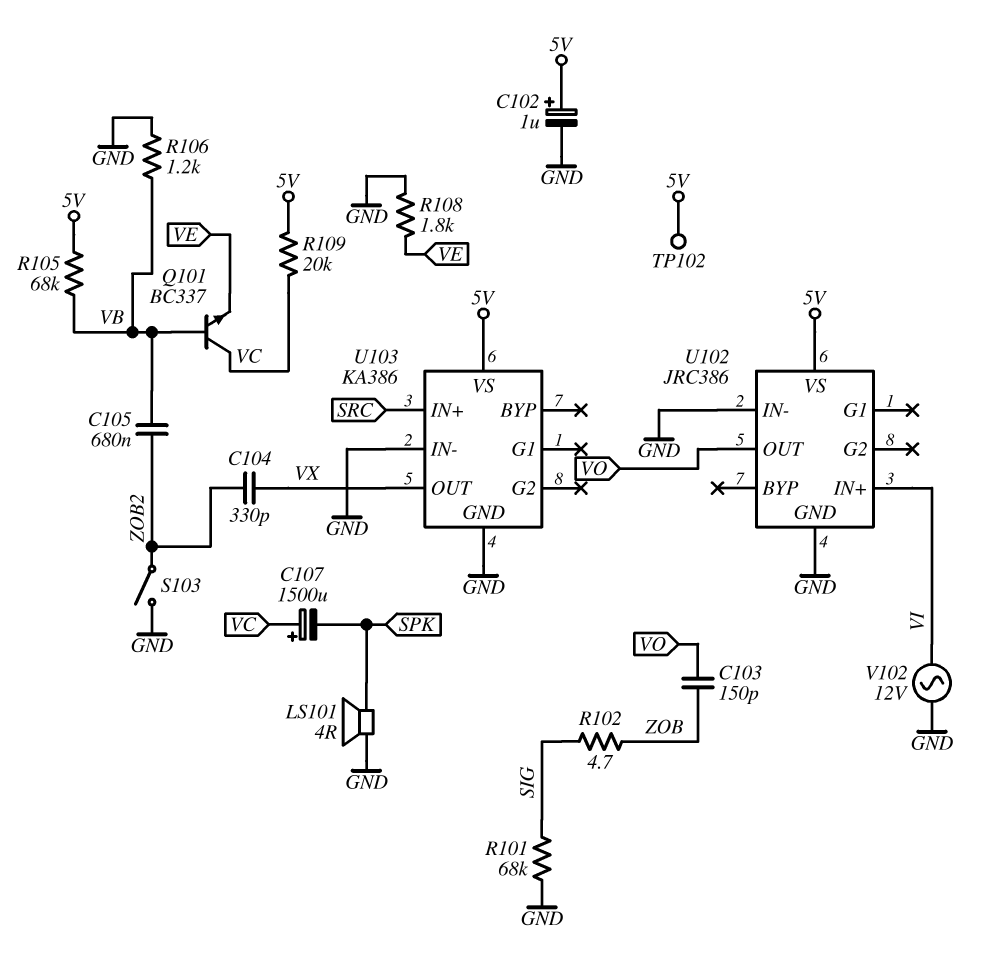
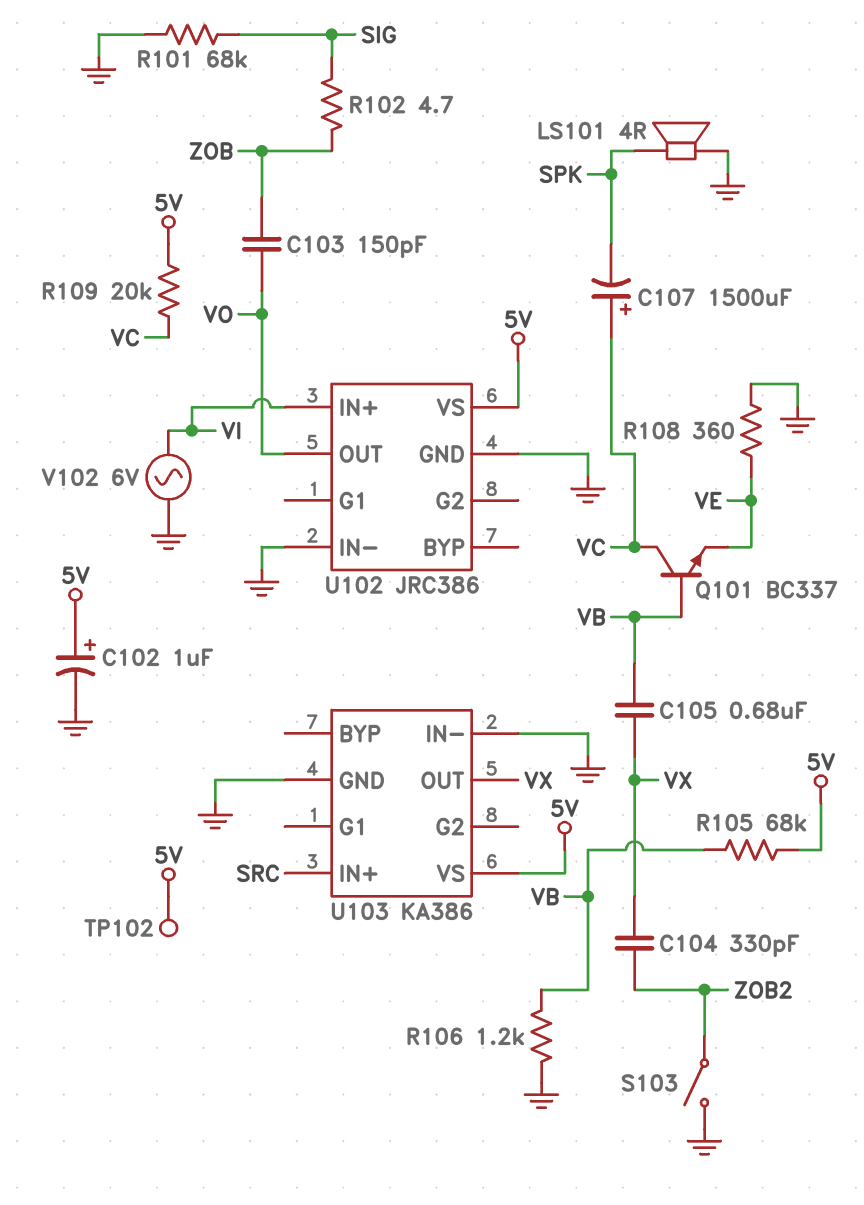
C105: 680nF (VB, ZOB2) -> 680nF (VB, VX)
R108: 1.8k (GND, VE) -> 360 (GND, VE)
V102: AC 12V (GND, VI) -> AC 6V (GND, VI)

